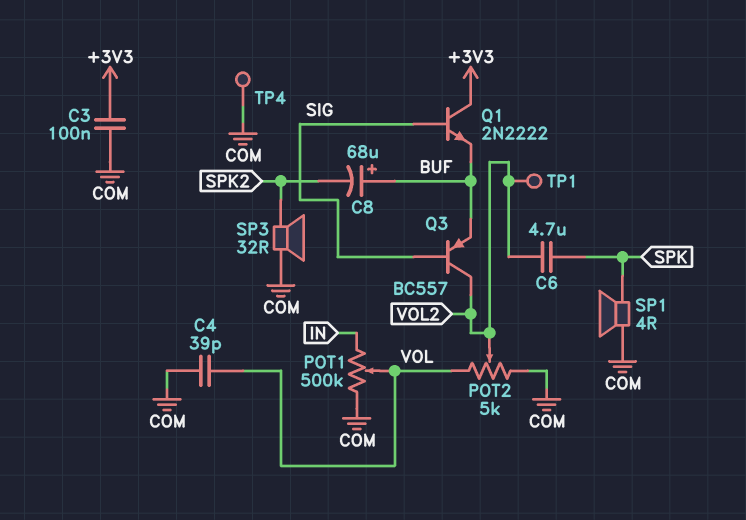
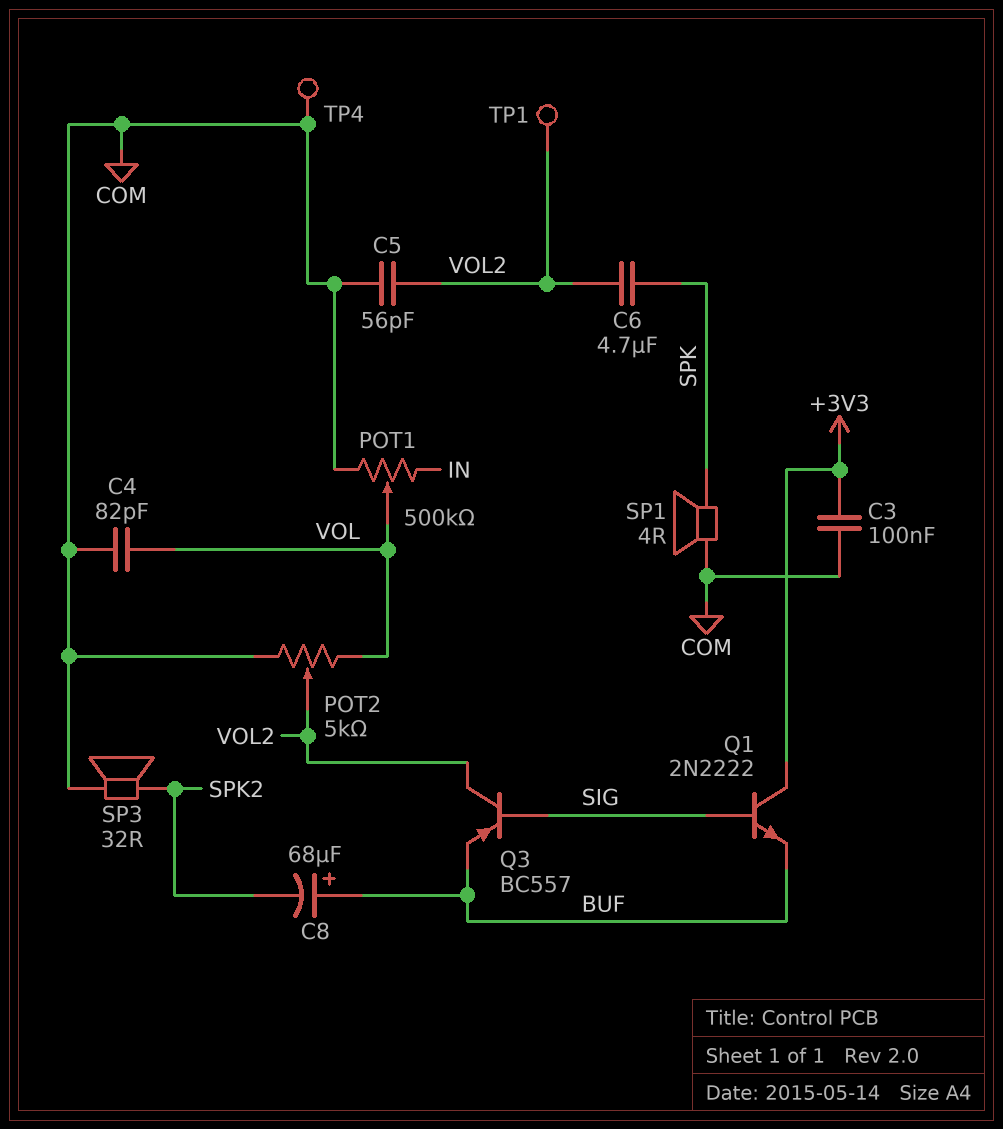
C4: 39pF (COM, VOL) -> 82pF (COM, VOL)
C5: none -> 56pF (COM, VOL2)

